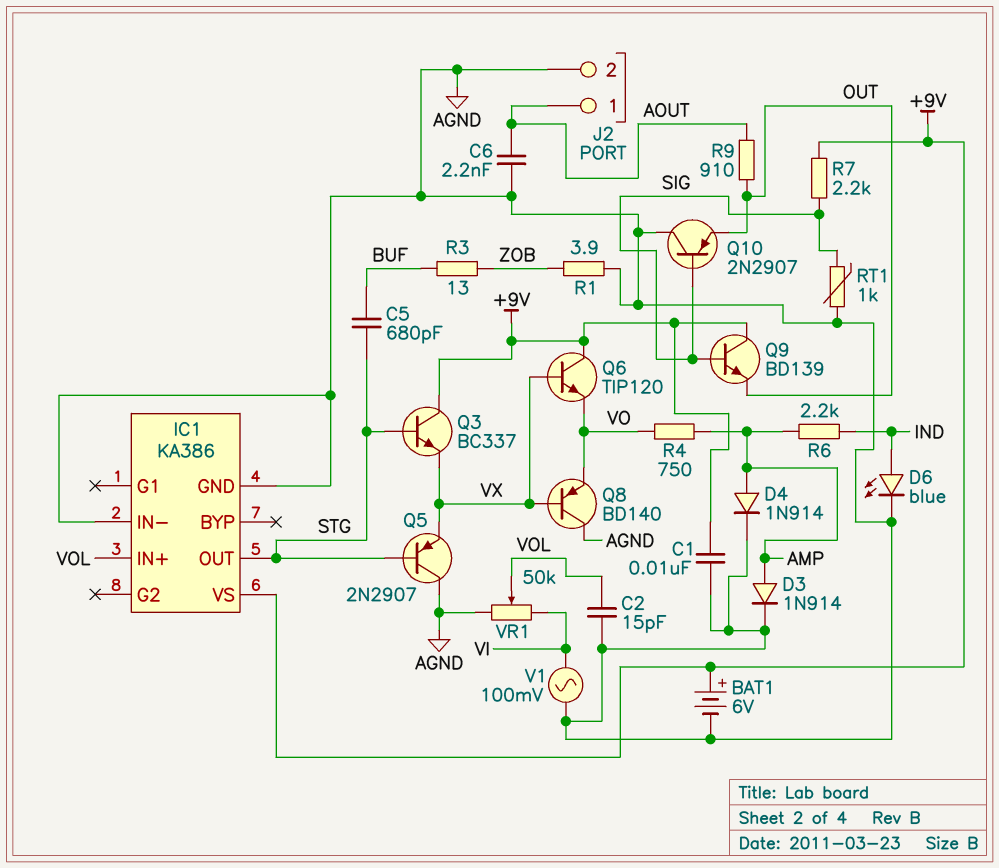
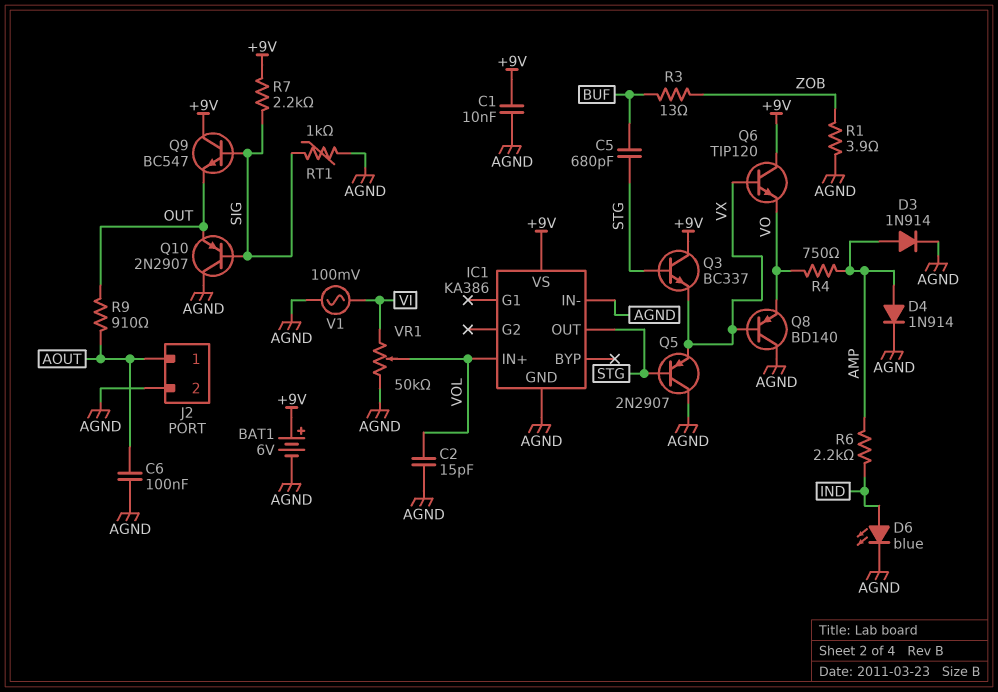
C6: 2.2nF (AGND, AOUT) -> 100nF (AGND, AOUT)
Q9: NPN BD139 (B SIG, C +9V, E OUT) -> NPN BC547 (B SIG, C +9V, E OUT)

